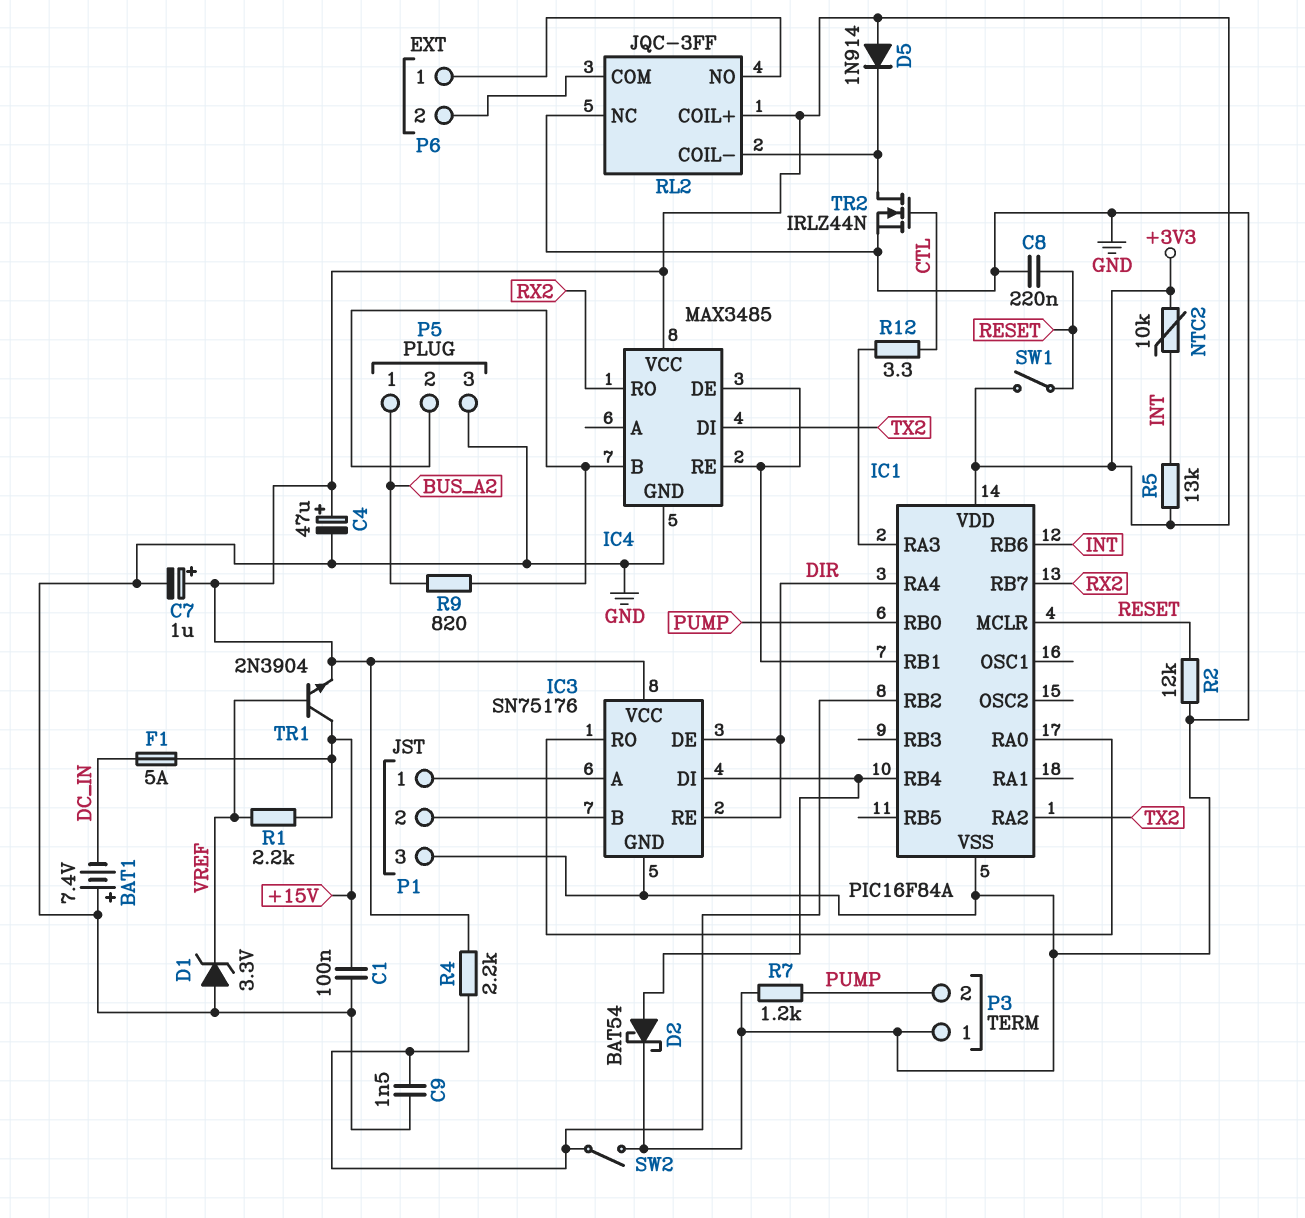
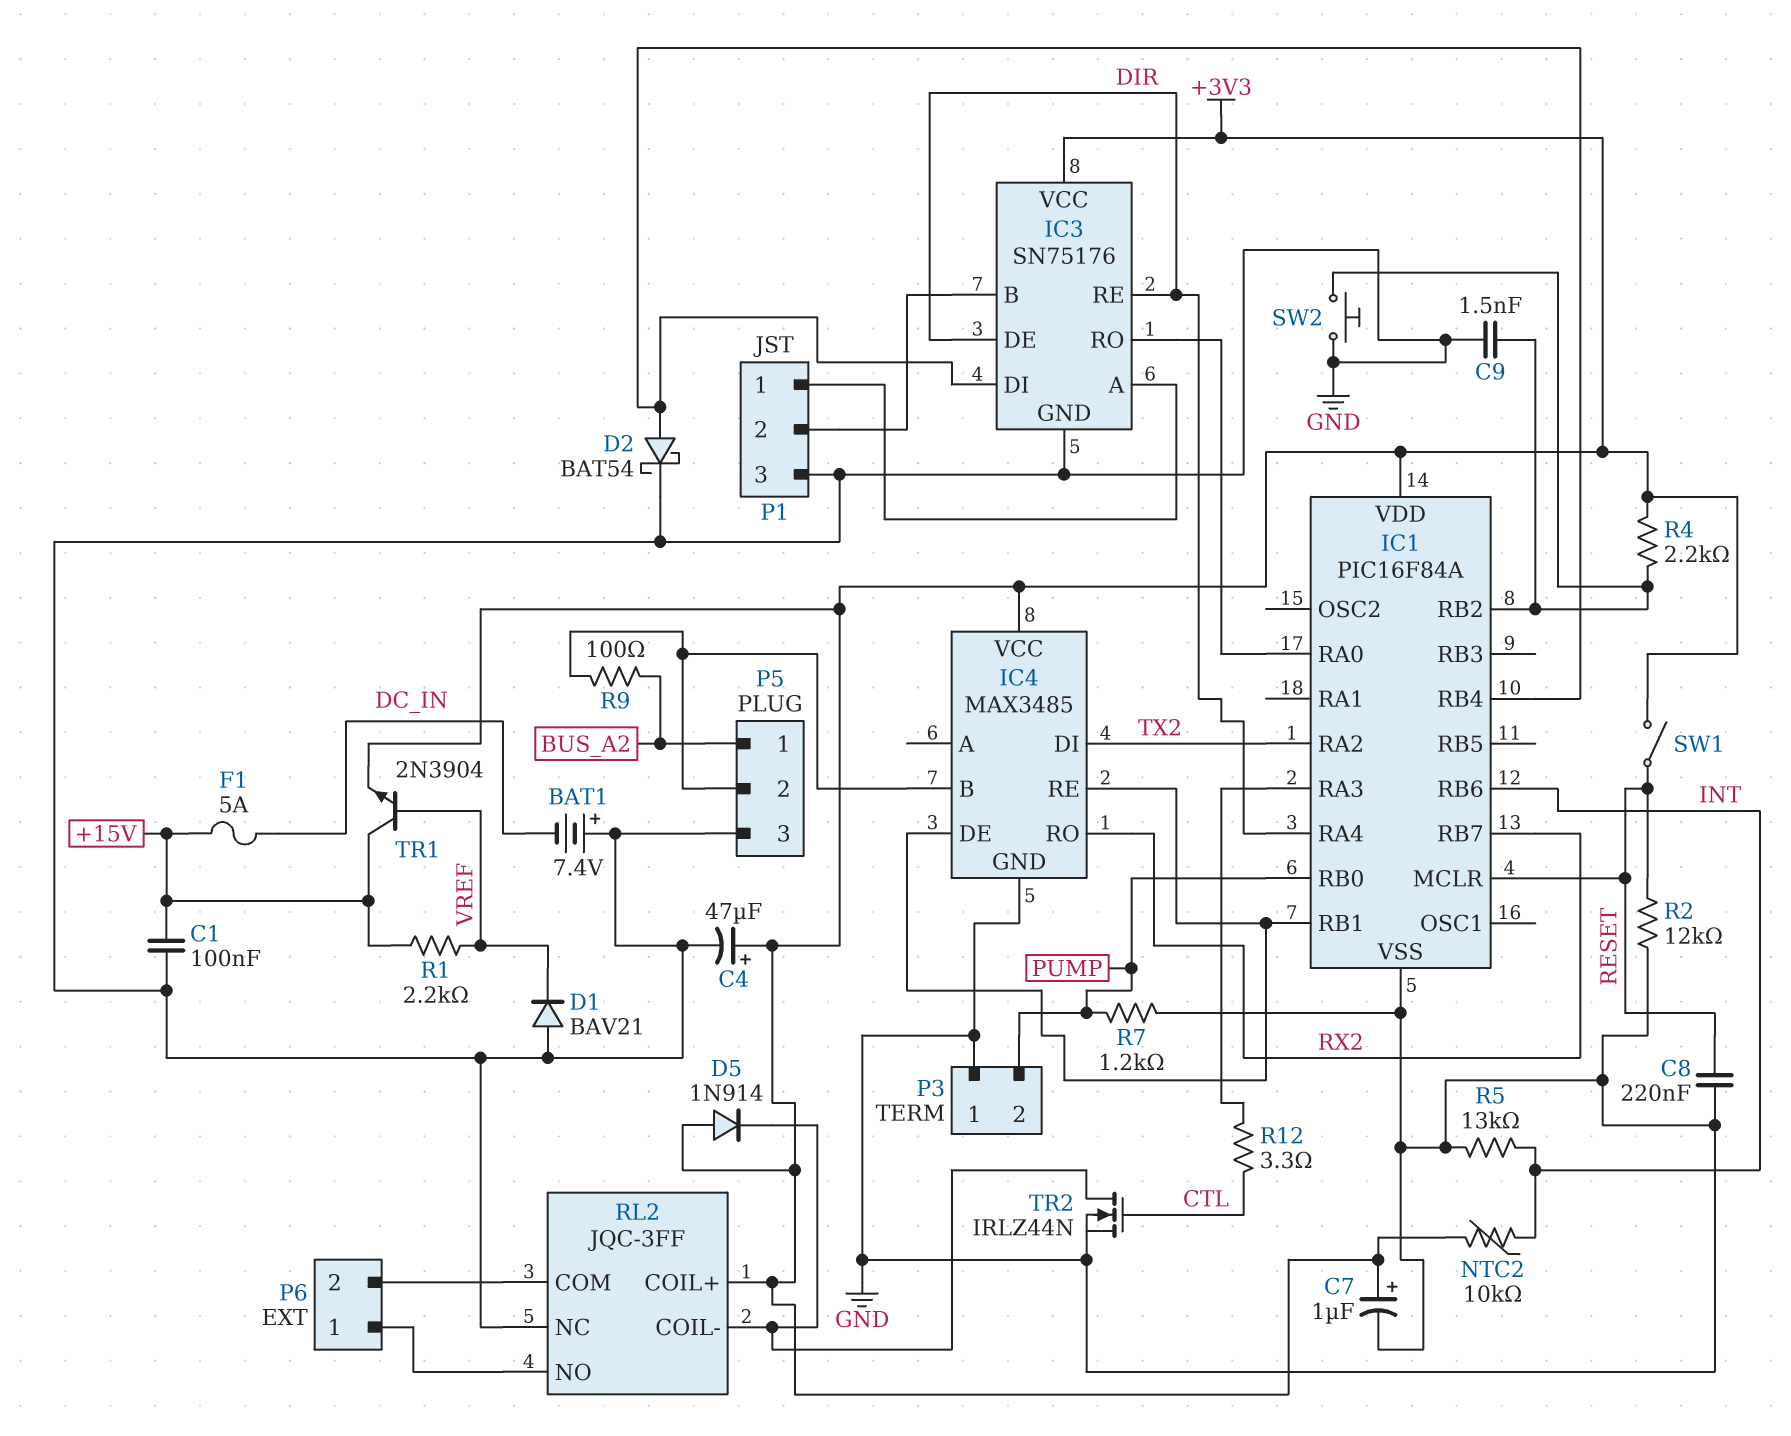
D1: zener 3.3V (A GND, K VREF) -> diode BAV21 (A GND, K VREF)
R5: 13k (+3V3, INT) -> 13k (GND, INT)
R9: 820 (BUS_A2, IC4/B) -> 100 (BUS_A2, IC4/B)
SW2: switch (GND, IC1/RB2) -> button (GND, IC1/RB2)

